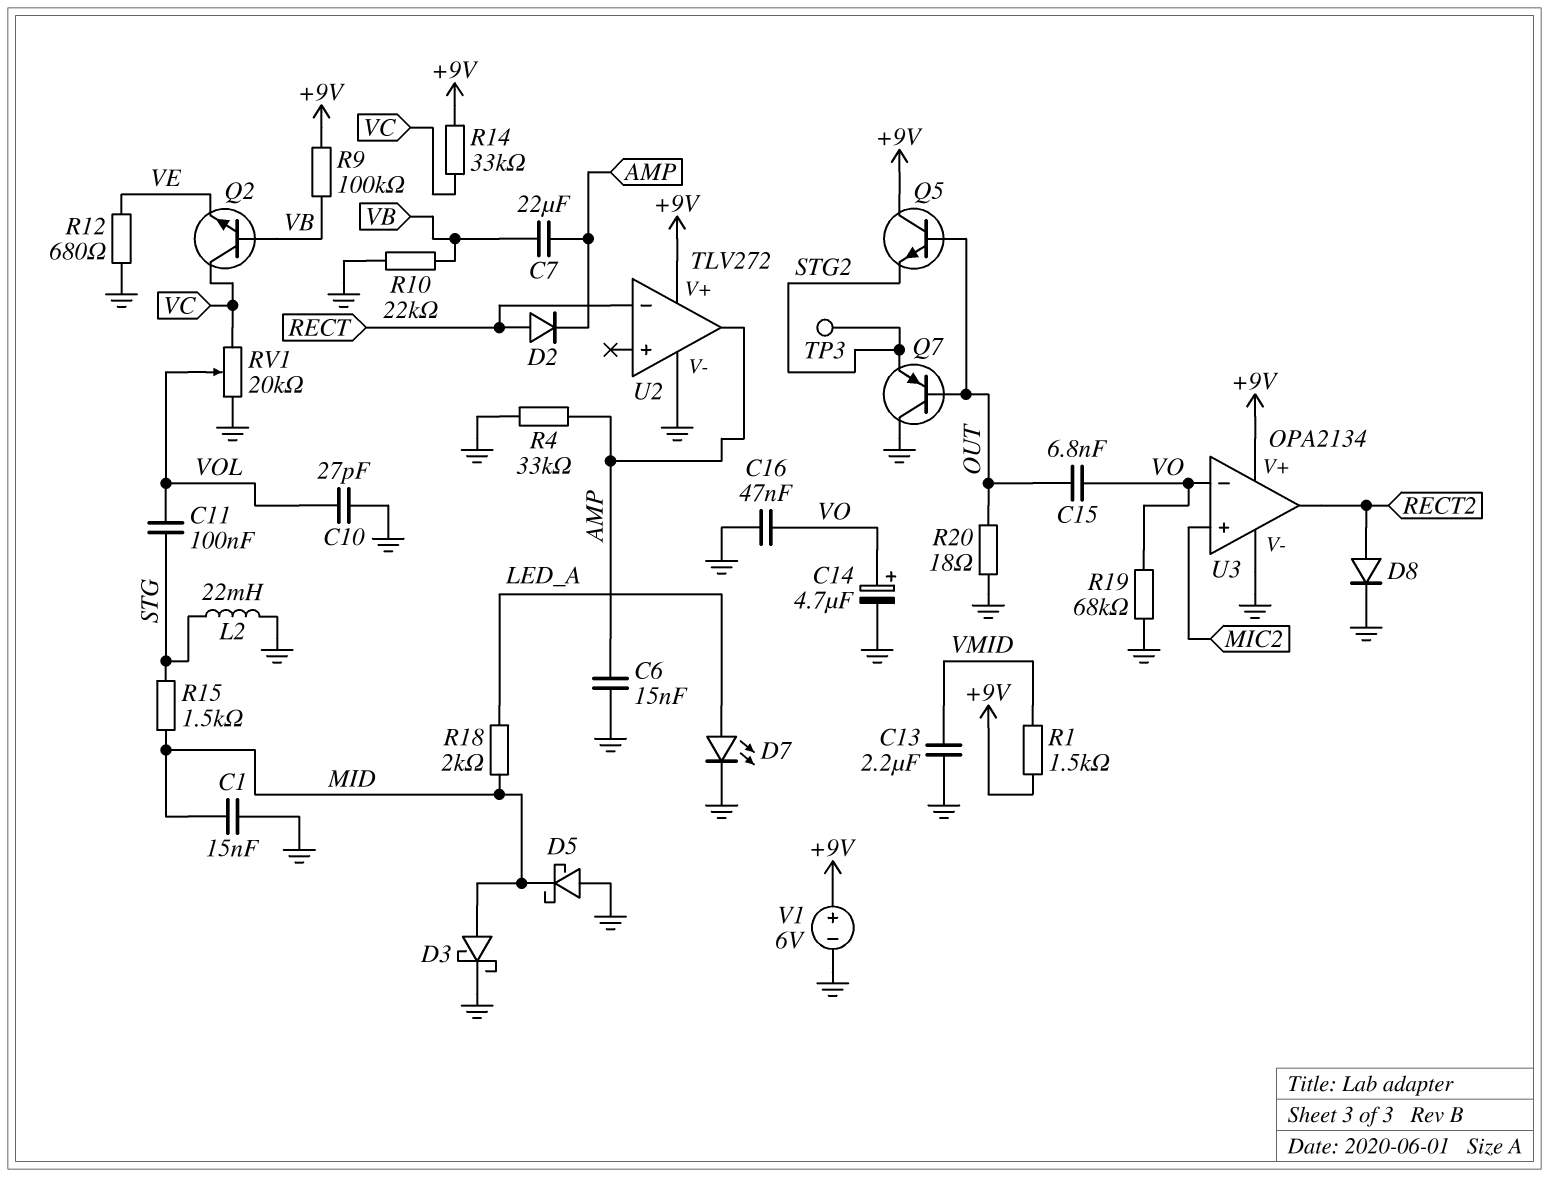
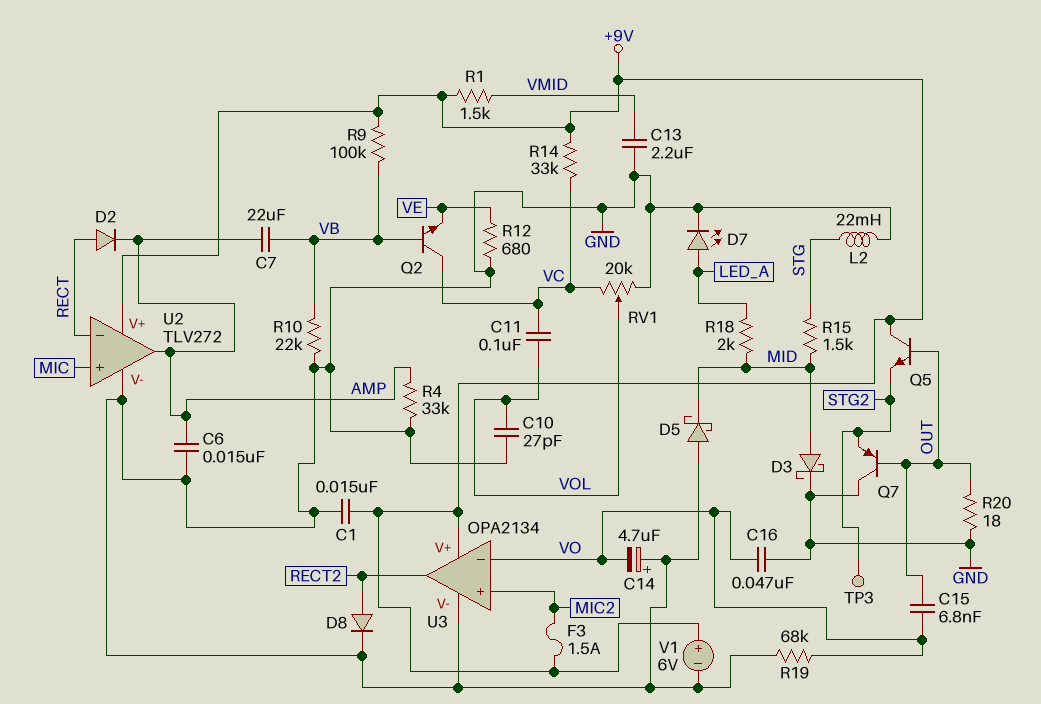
C1: 15nF (GND, MID) -> 15nF (+9V, GND)
C11: 100nF (STG, VOL) -> 100nF (VC, VOL)
C14: 4.7uF (plus VO, minus GND) -> 4.7uF (plus GND, minus VO)
F3: none -> 1.5A (+9V, MIC2)
U2 pin in+: none -> MIC

